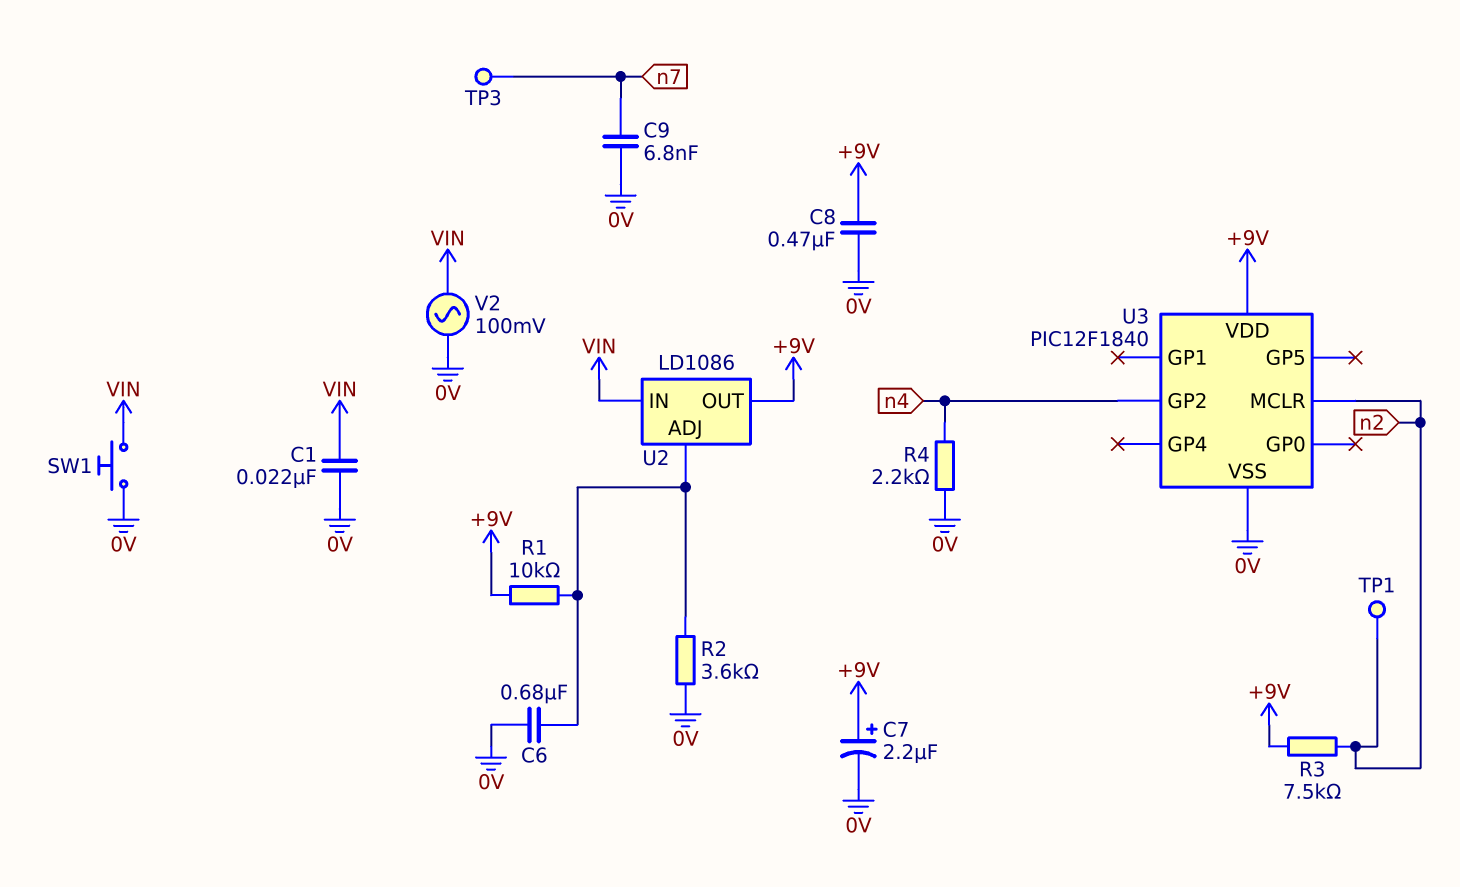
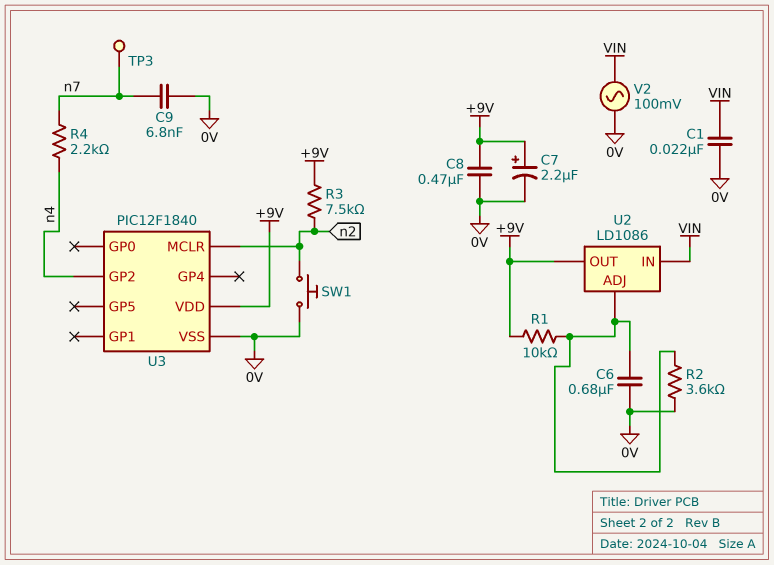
R4: 2.2k (0V, n4) -> 2.2k (n4, n7)
SW1: button (0V, VIN) -> button (0V, n2)
TP1: test point (n2) -> none

